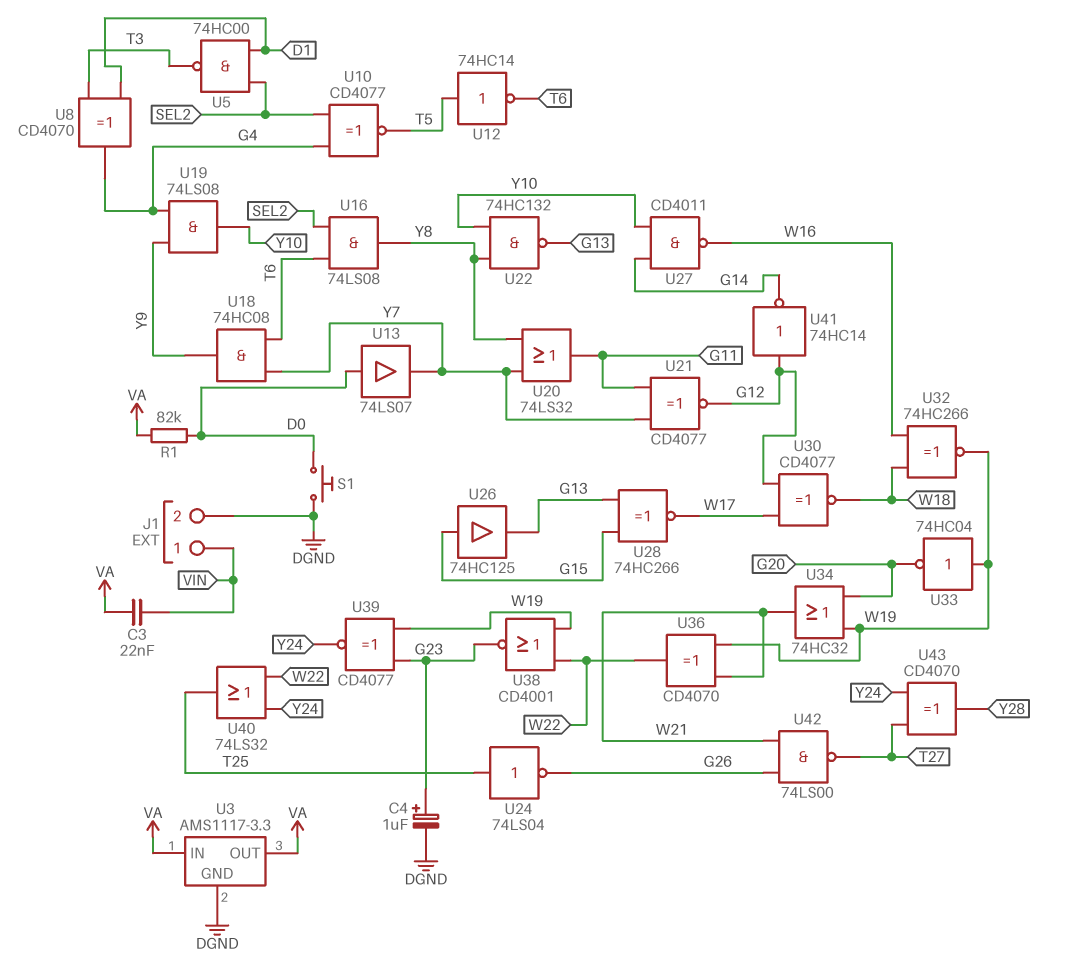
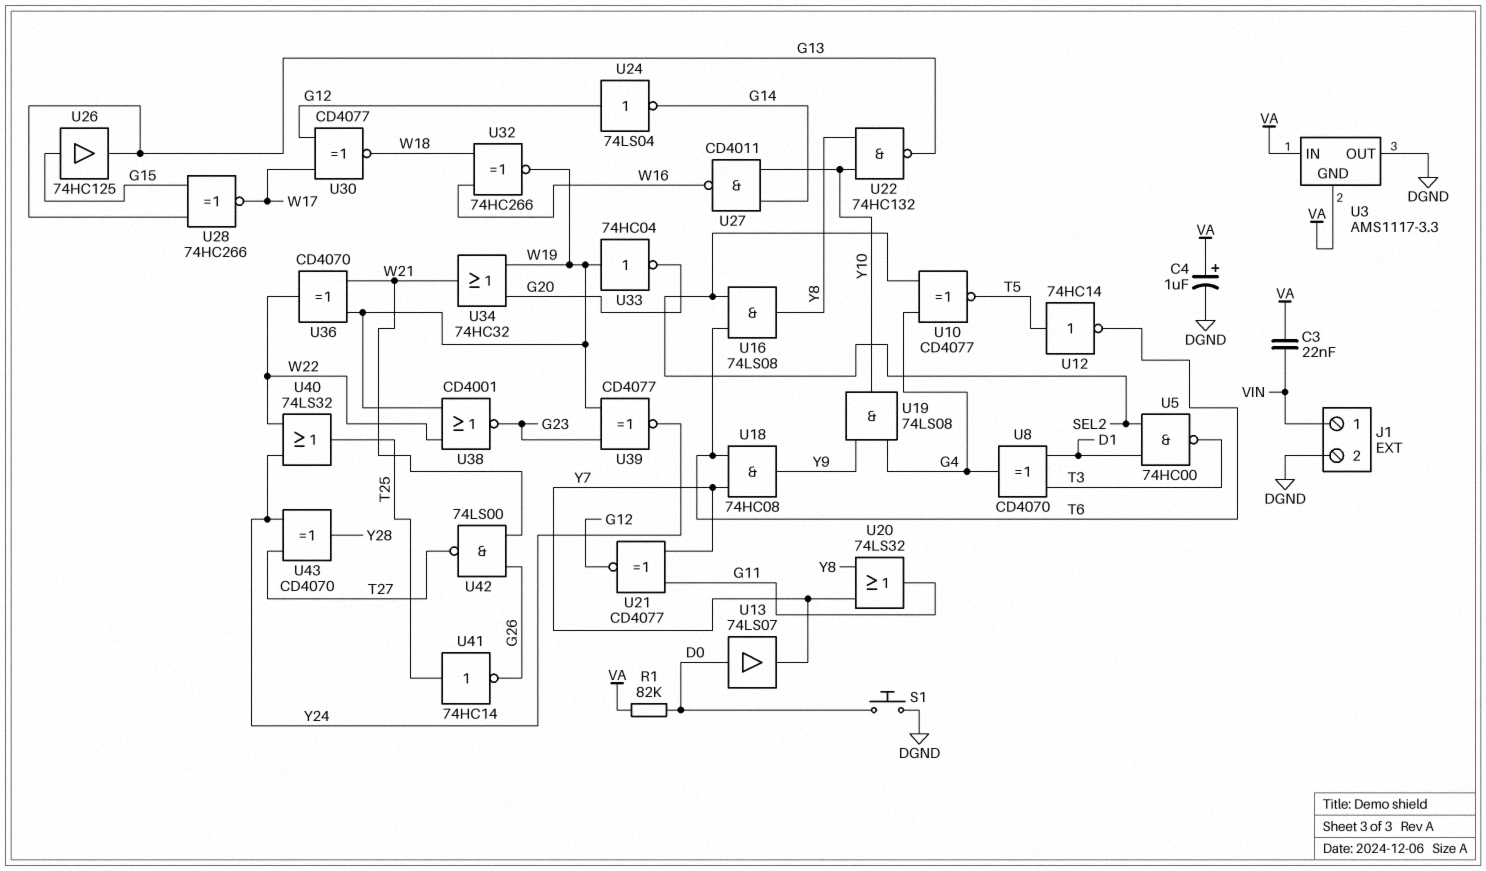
C4: 1uF (plus G23, minus DGND) -> 1uF (plus VA, minus DGND)
U3 pin GND: DGND -> VA
U3 pin OUT: VA -> DGND
U24: NOT 74LS04 (in T25, out G26) -> NOT 74LS04 (in G12, out G14)
U41: NOT 74HC14 (in G12, out G14) -> NOT 74HC14 (in T25, out G26)

